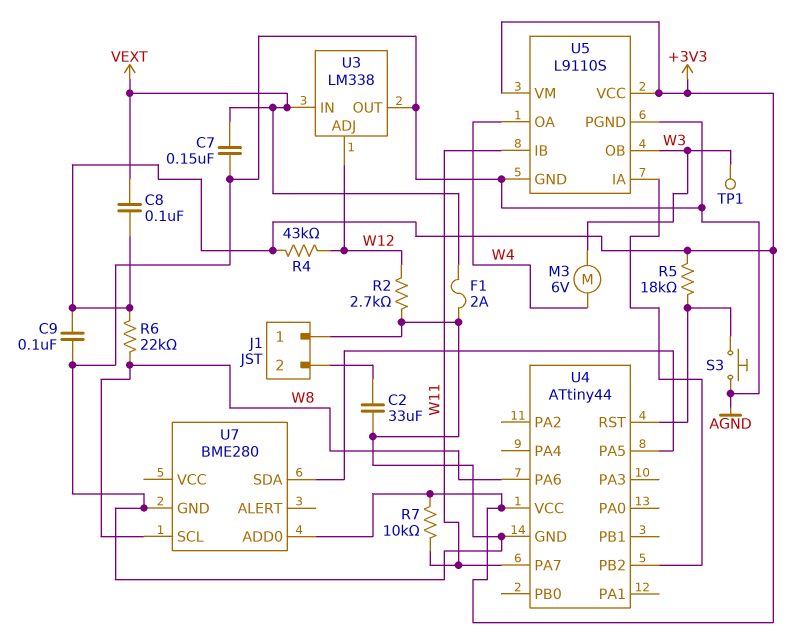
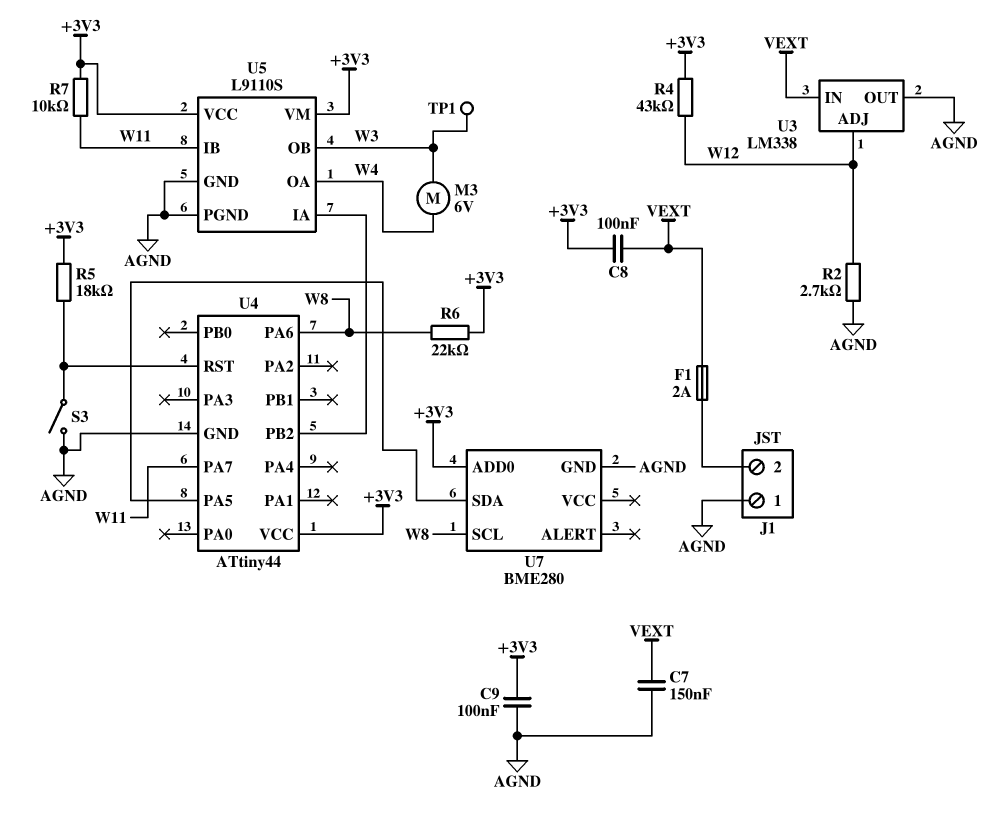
C2: 33uF (AGND, J1/2) -> none
F1: 2A (AGND, VEXT) -> 2A (J1/2, VEXT)
S3: button (AGND, U4/RST) -> switch (AGND, U4/RST)

